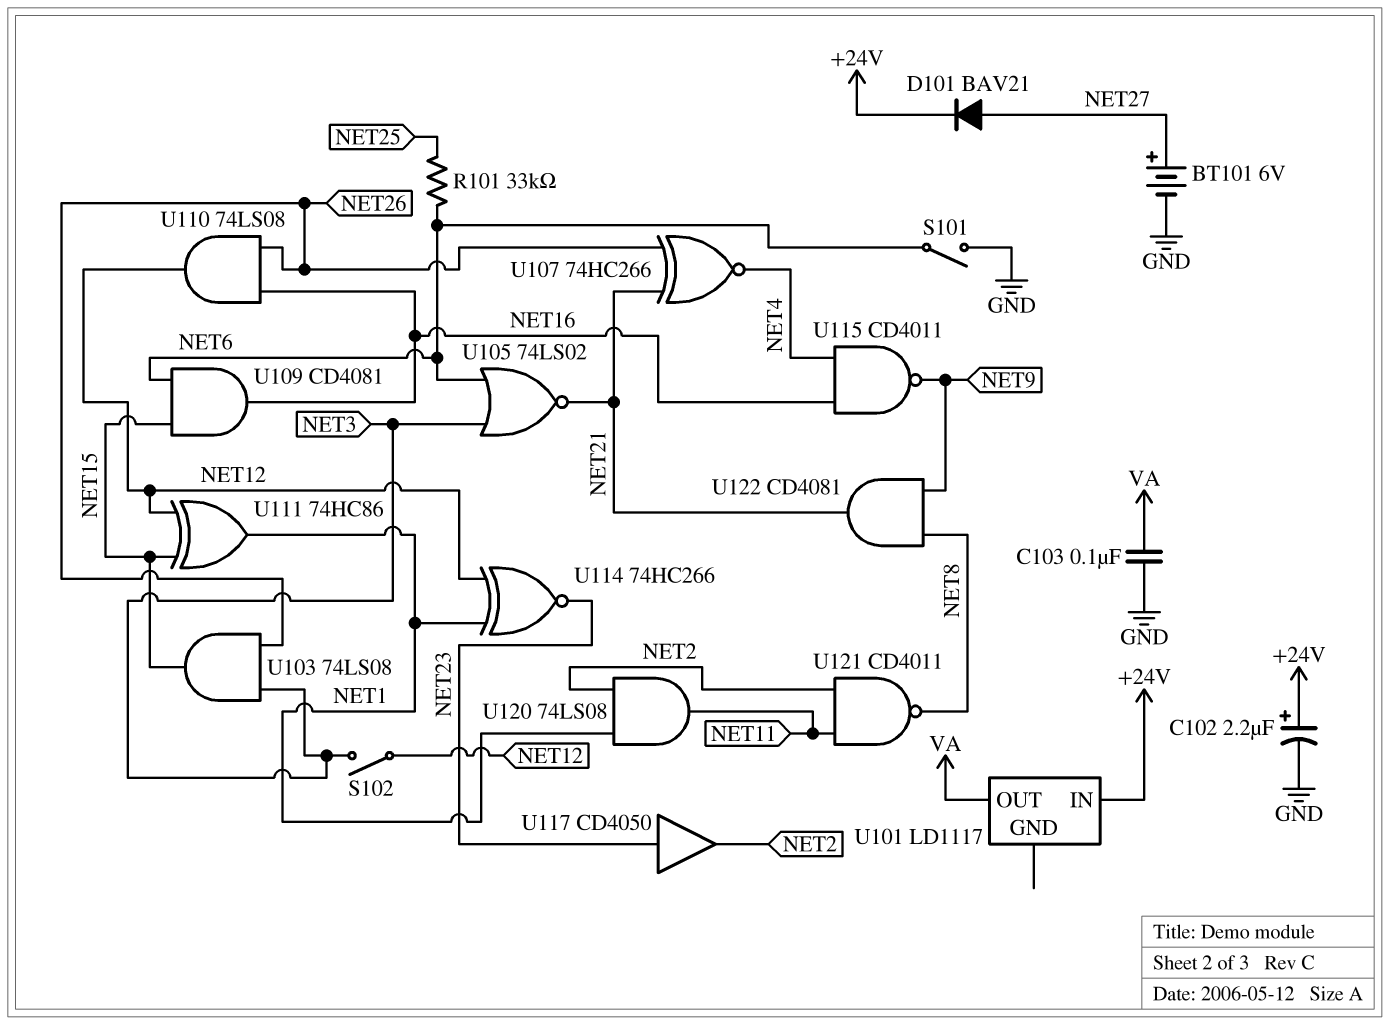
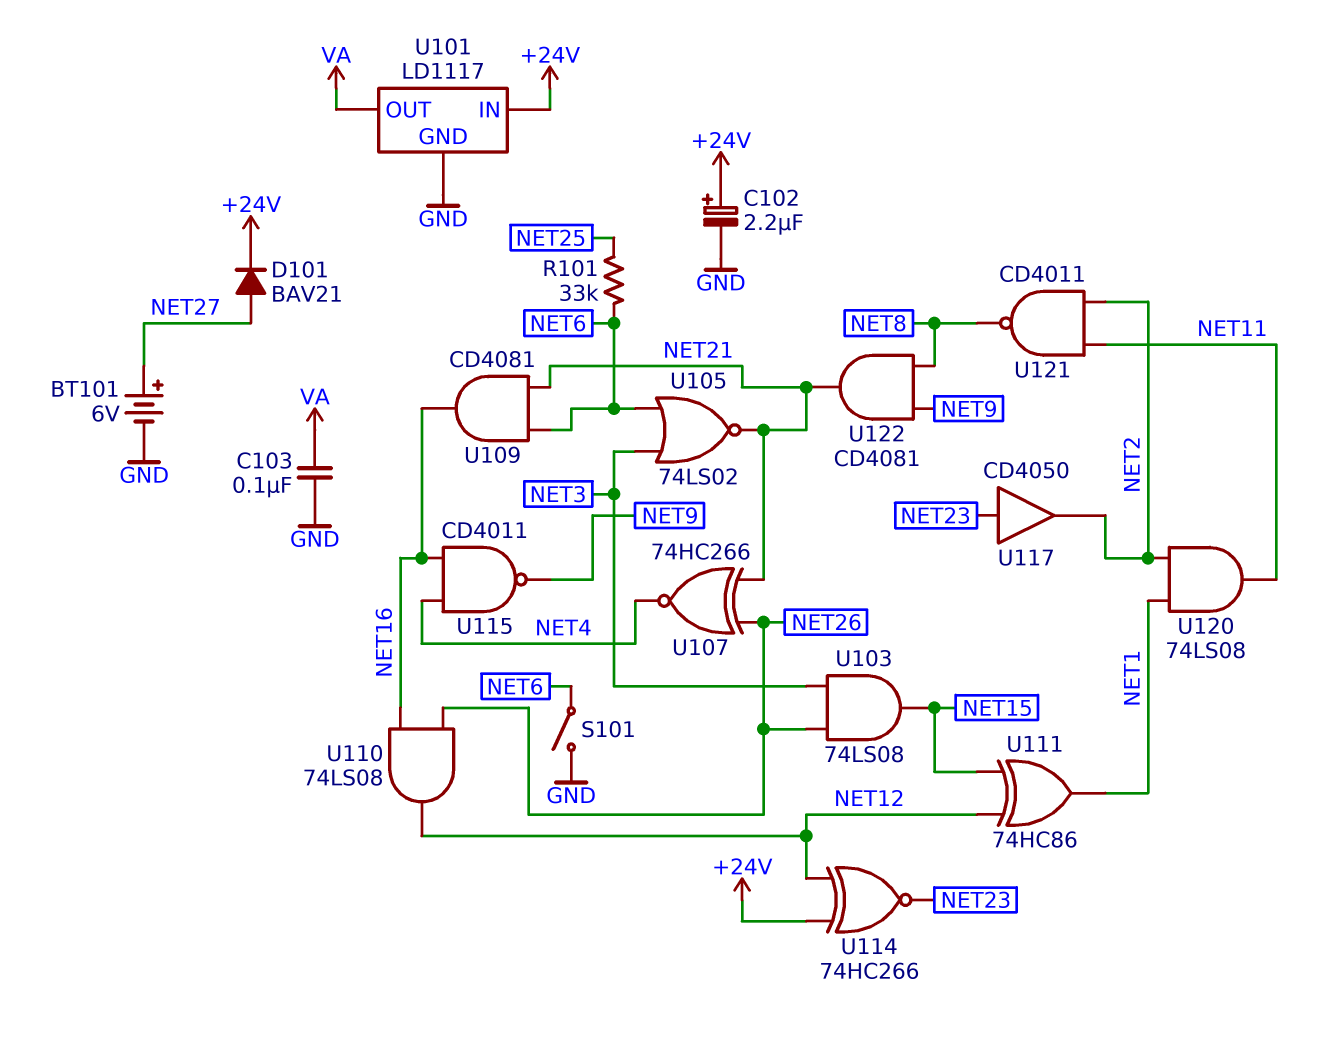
S102: switch (NET3, NET12) -> none
U101 pin GND: none -> GND
U109: AND CD4081 (in NET6, in NET15, out NET16) -> AND CD4081 (in NET6, in NET21, out NET16)
U114: XNOR 74HC266 (in NET1, in NET12, out NET23) -> XNOR 74HC266 (in +24V, in NET12, out NET23)

